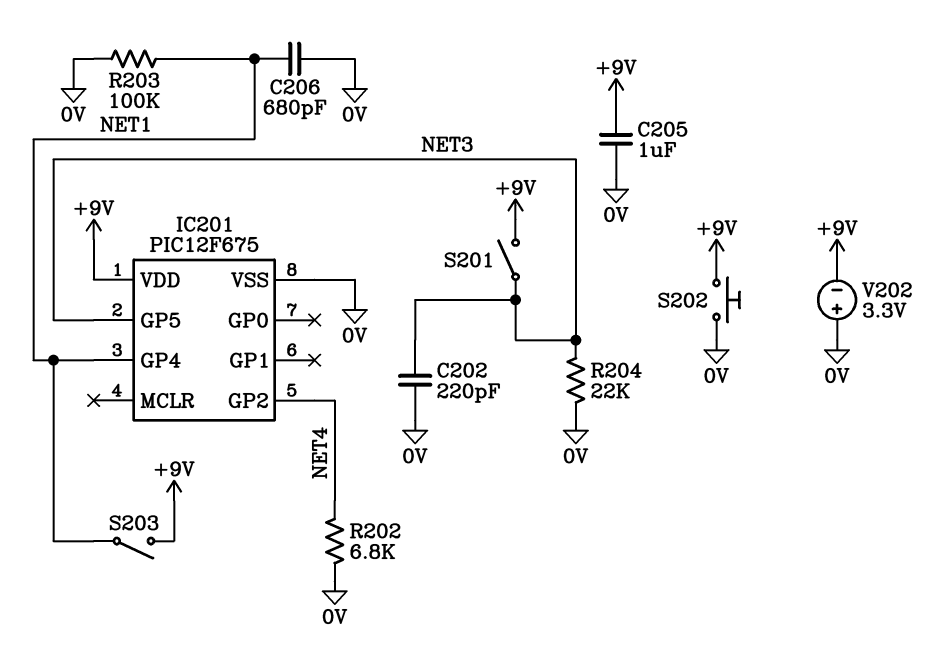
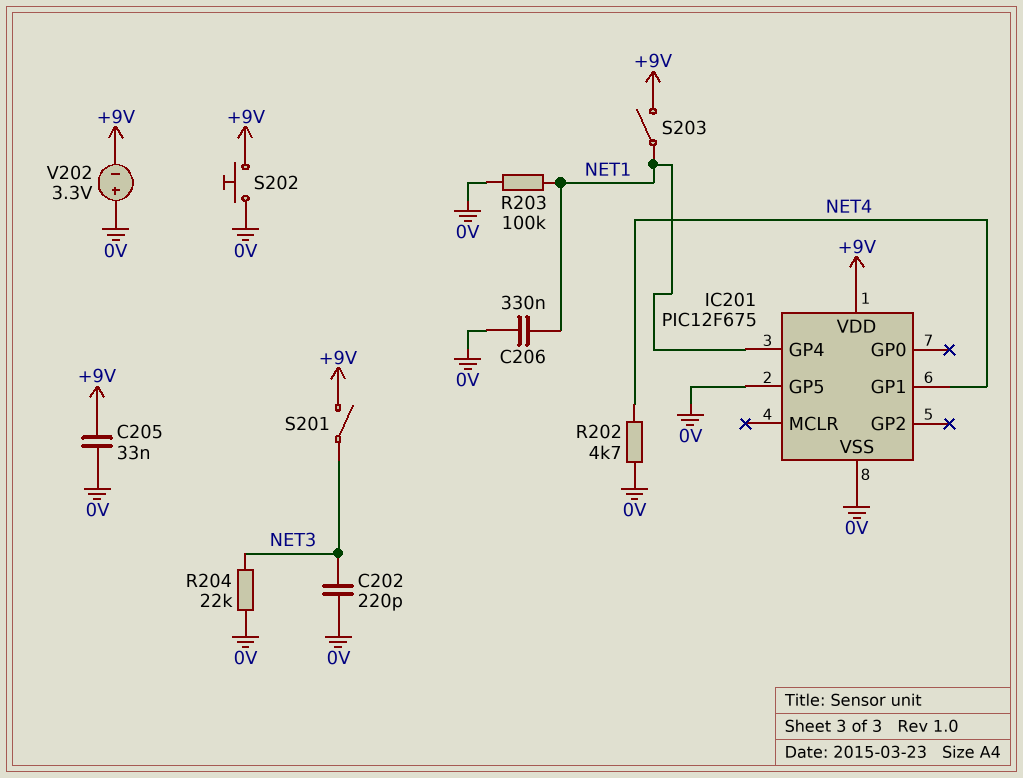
C205: 1uF (+9V, 0V) -> 33nF (+9V, 0V)
C206: 680pF (0V, NET1) -> 330nF (0V, NET1)
IC201 pin GP1: none -> NET4
IC201 pin GP2: NET4 -> none
IC201 pin GP5: NET3 -> 0V
R202: 6.8k (0V, NET4) -> 4.7k (0V, NET4)

